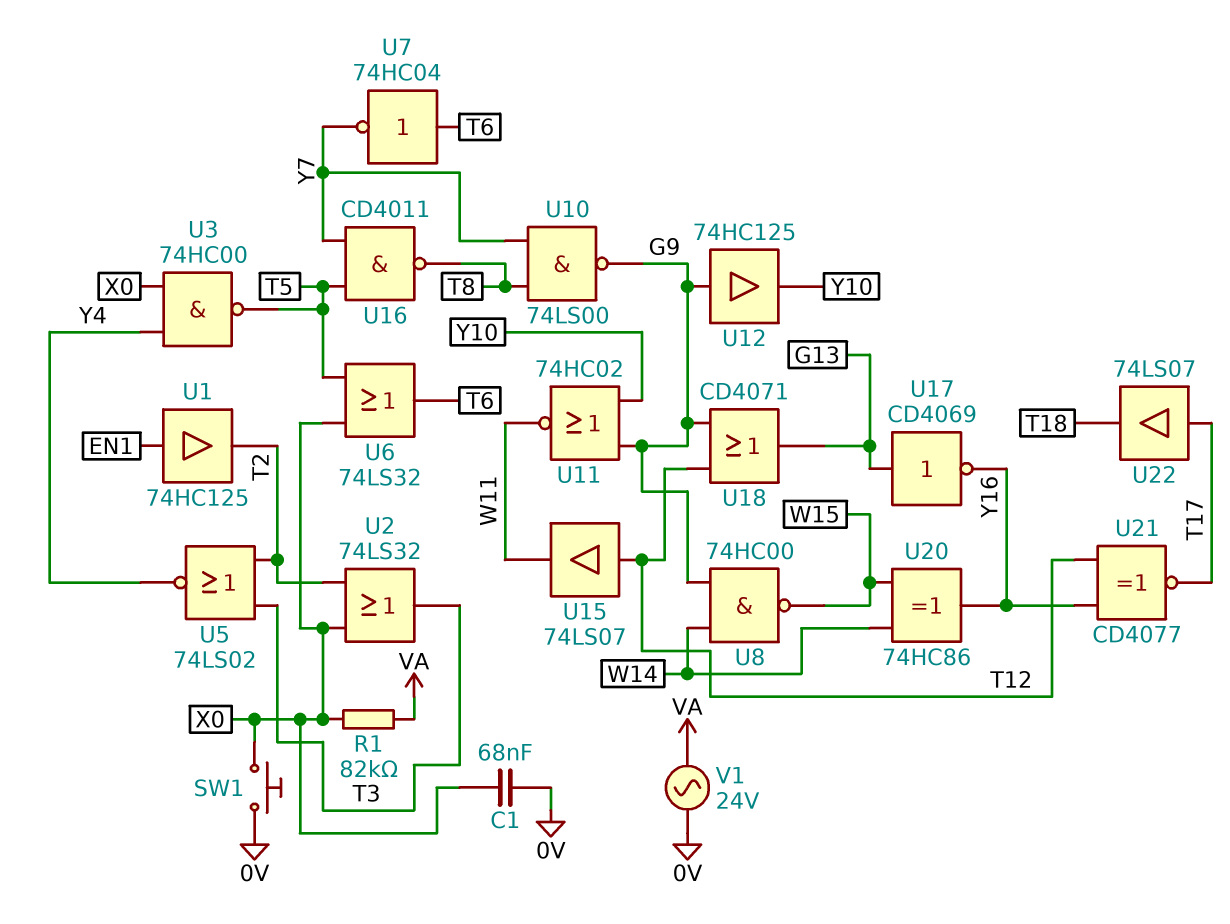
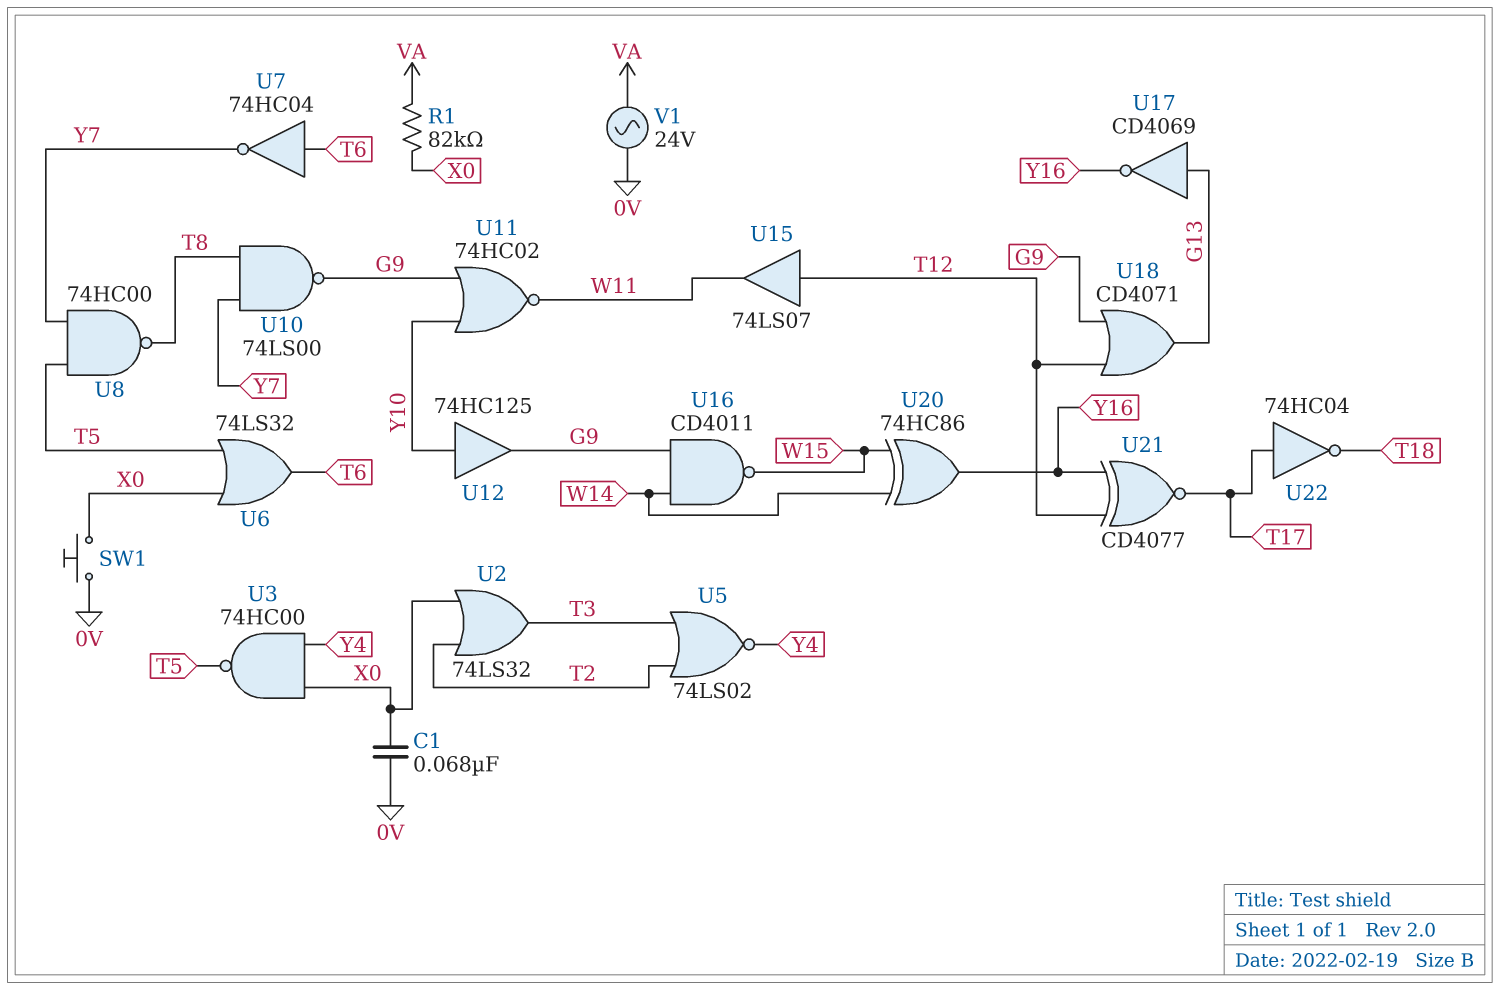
U1: buffer 74HC125 (in EN1, out T2) -> none
U8: NAND 74HC00 (in G9, in W14, out W15) -> NAND 74HC00 (in T5, in Y7, out T8)
U12: buffer 74HC125 (in G9, out Y10) -> buffer 74HC125 (in Y10, out G9)
U16: NAND CD4011 (in T5, in Y7, out T8) -> NAND CD4011 (in G9, in W14, out W15)
U22: buffer 74LS07 (in T17, out T18) -> NOT 74HC04 (in T17, out T18)

